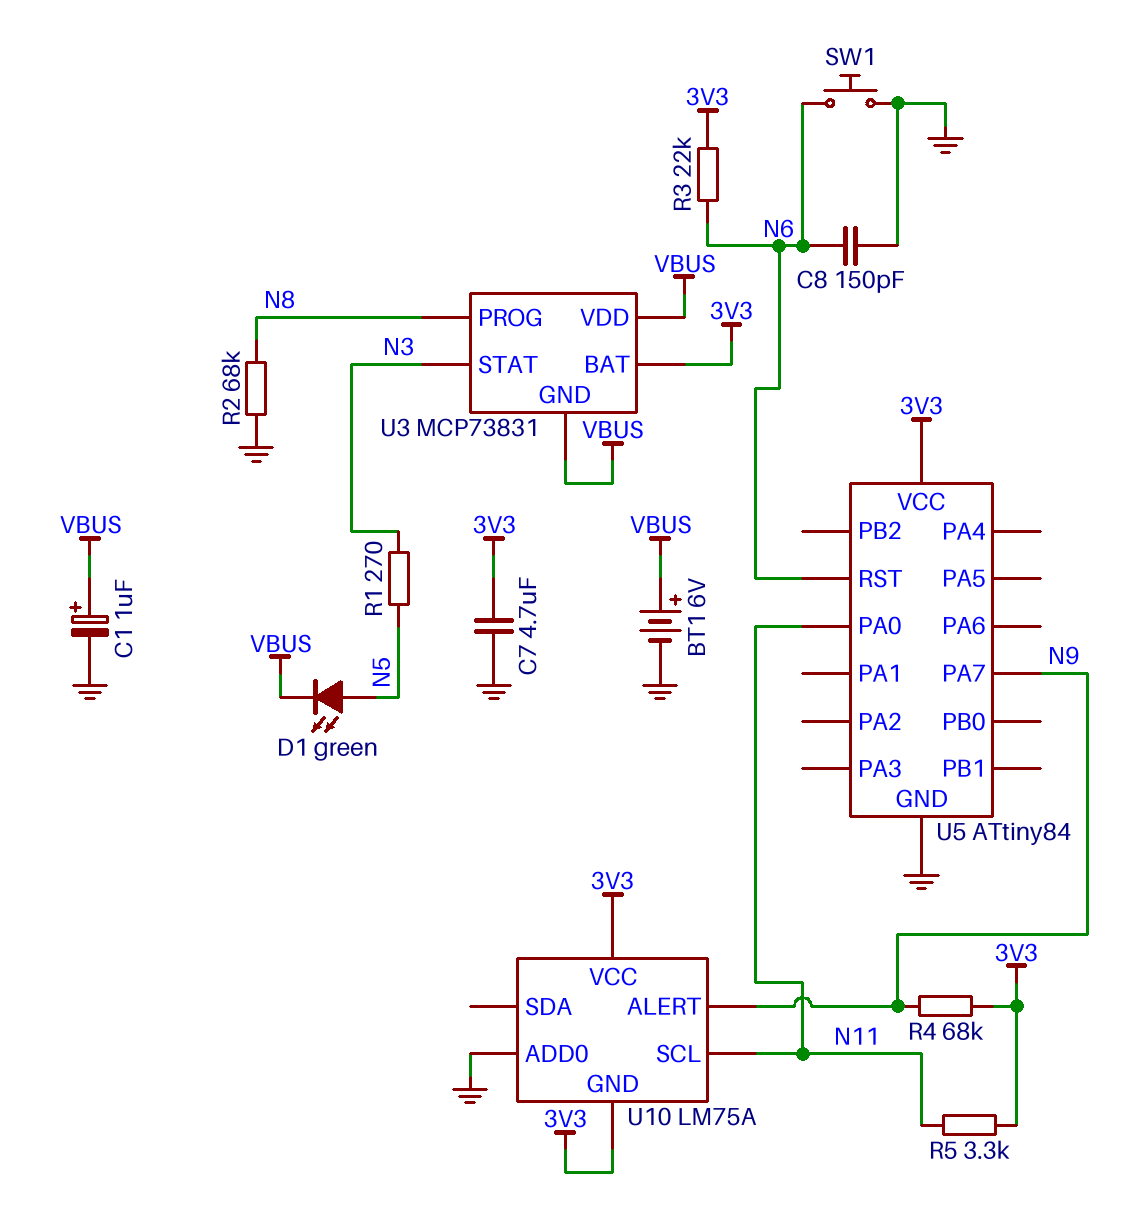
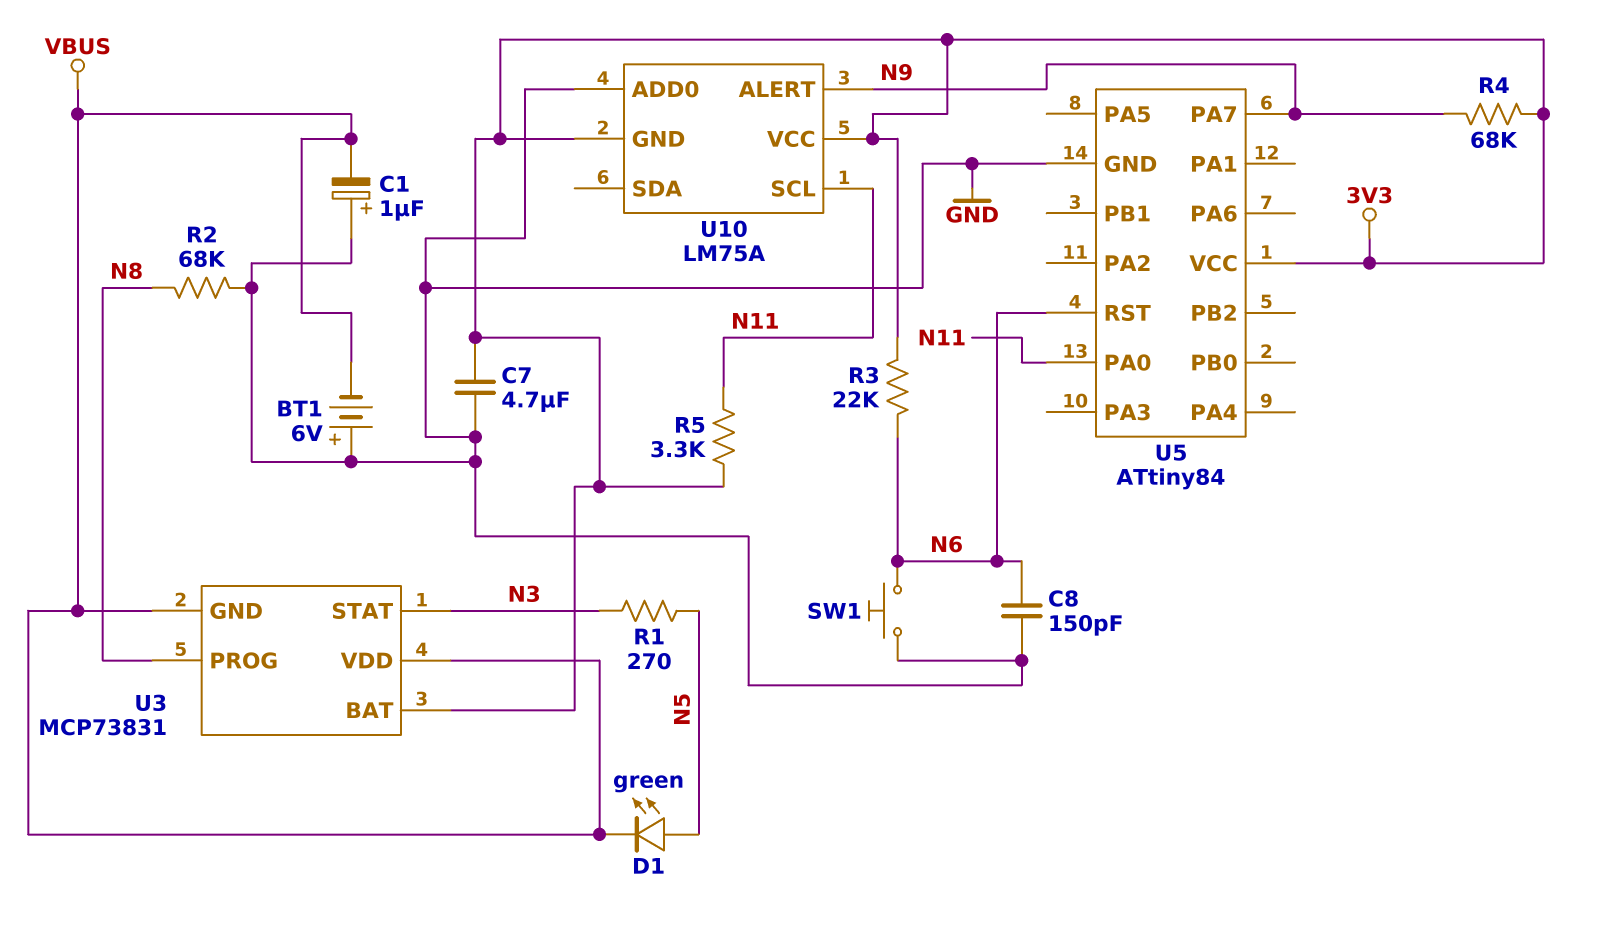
BT1: 6V (plus VBUS, minus GND) -> 6V (plus GND, minus VBUS)
C1: 1uF (plus VBUS, minus GND) -> 1uF (plus GND, minus VBUS)

